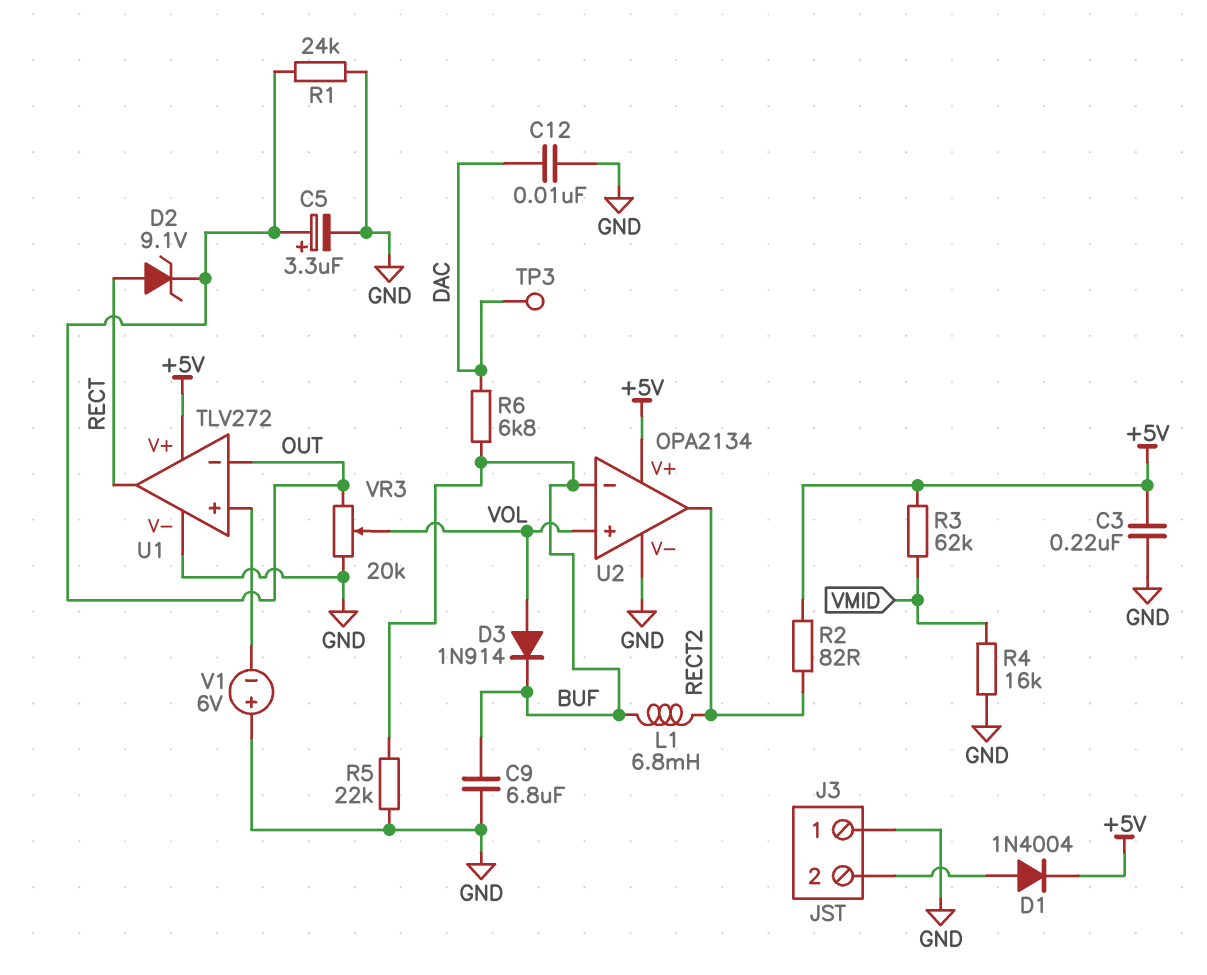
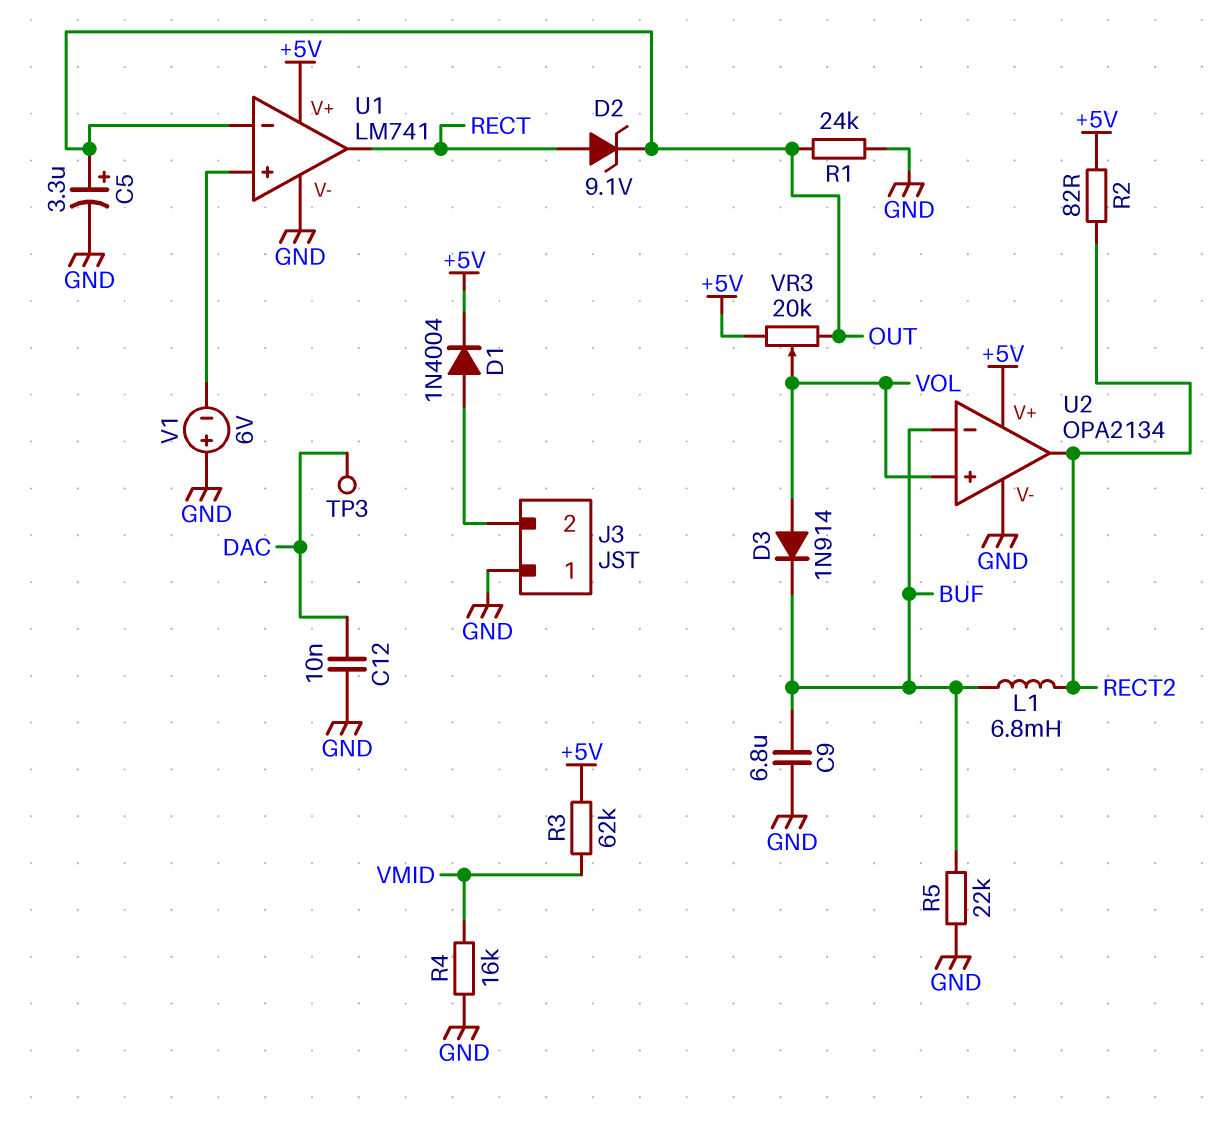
C3: 220nF (+5V, GND) -> none
R6: 6.8k (BUF, DAC) -> none
U1: TLV272 -> LM741
VR3: 20k (GND, OUT, wiper VOL) -> 20k (+5V, OUT, wiper VOL)

